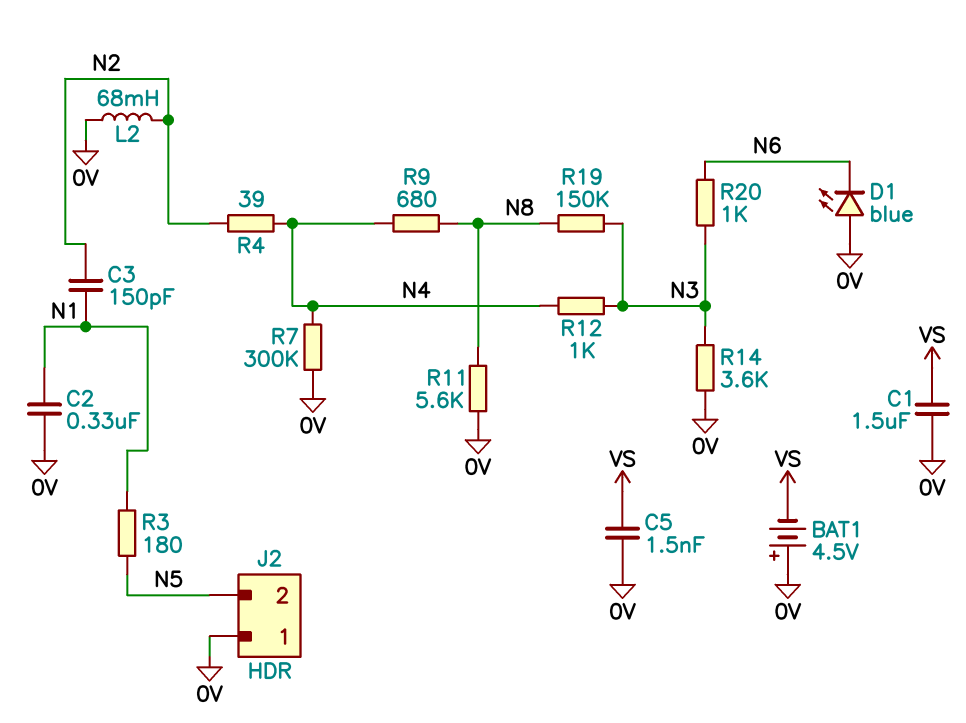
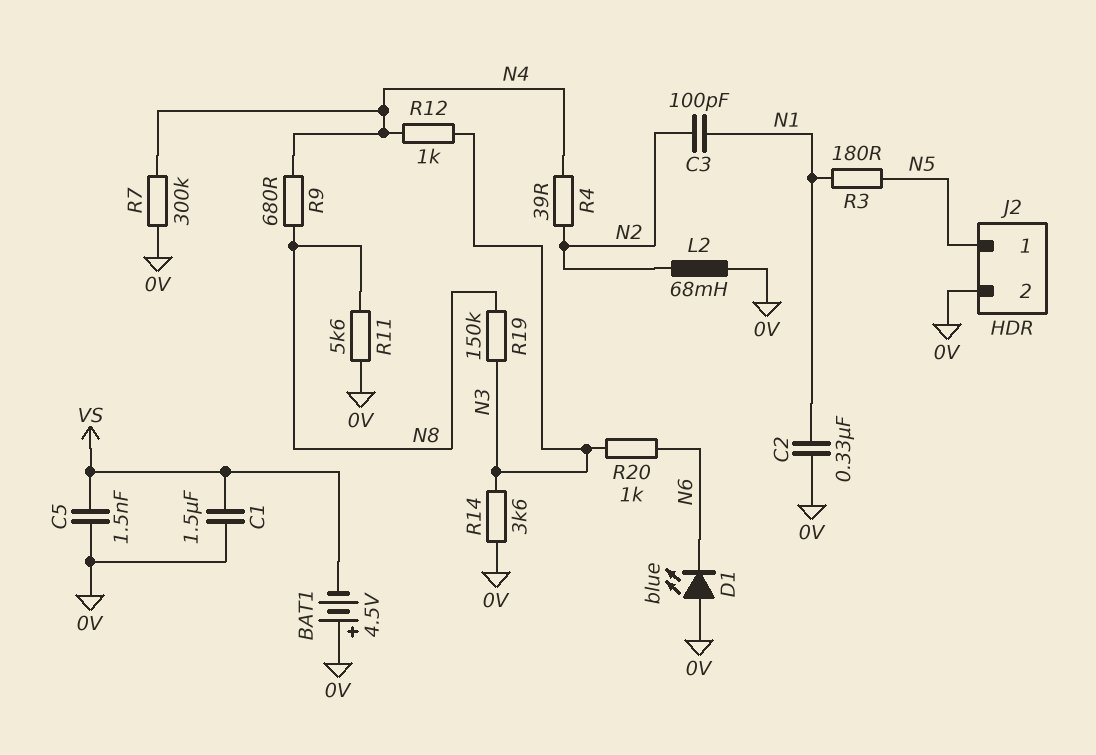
C3: 150pF (N1, N2) -> 100pF (N1, N2)
J2 pin 1: 0V -> N5
J2 pin 2: N5 -> 0V

